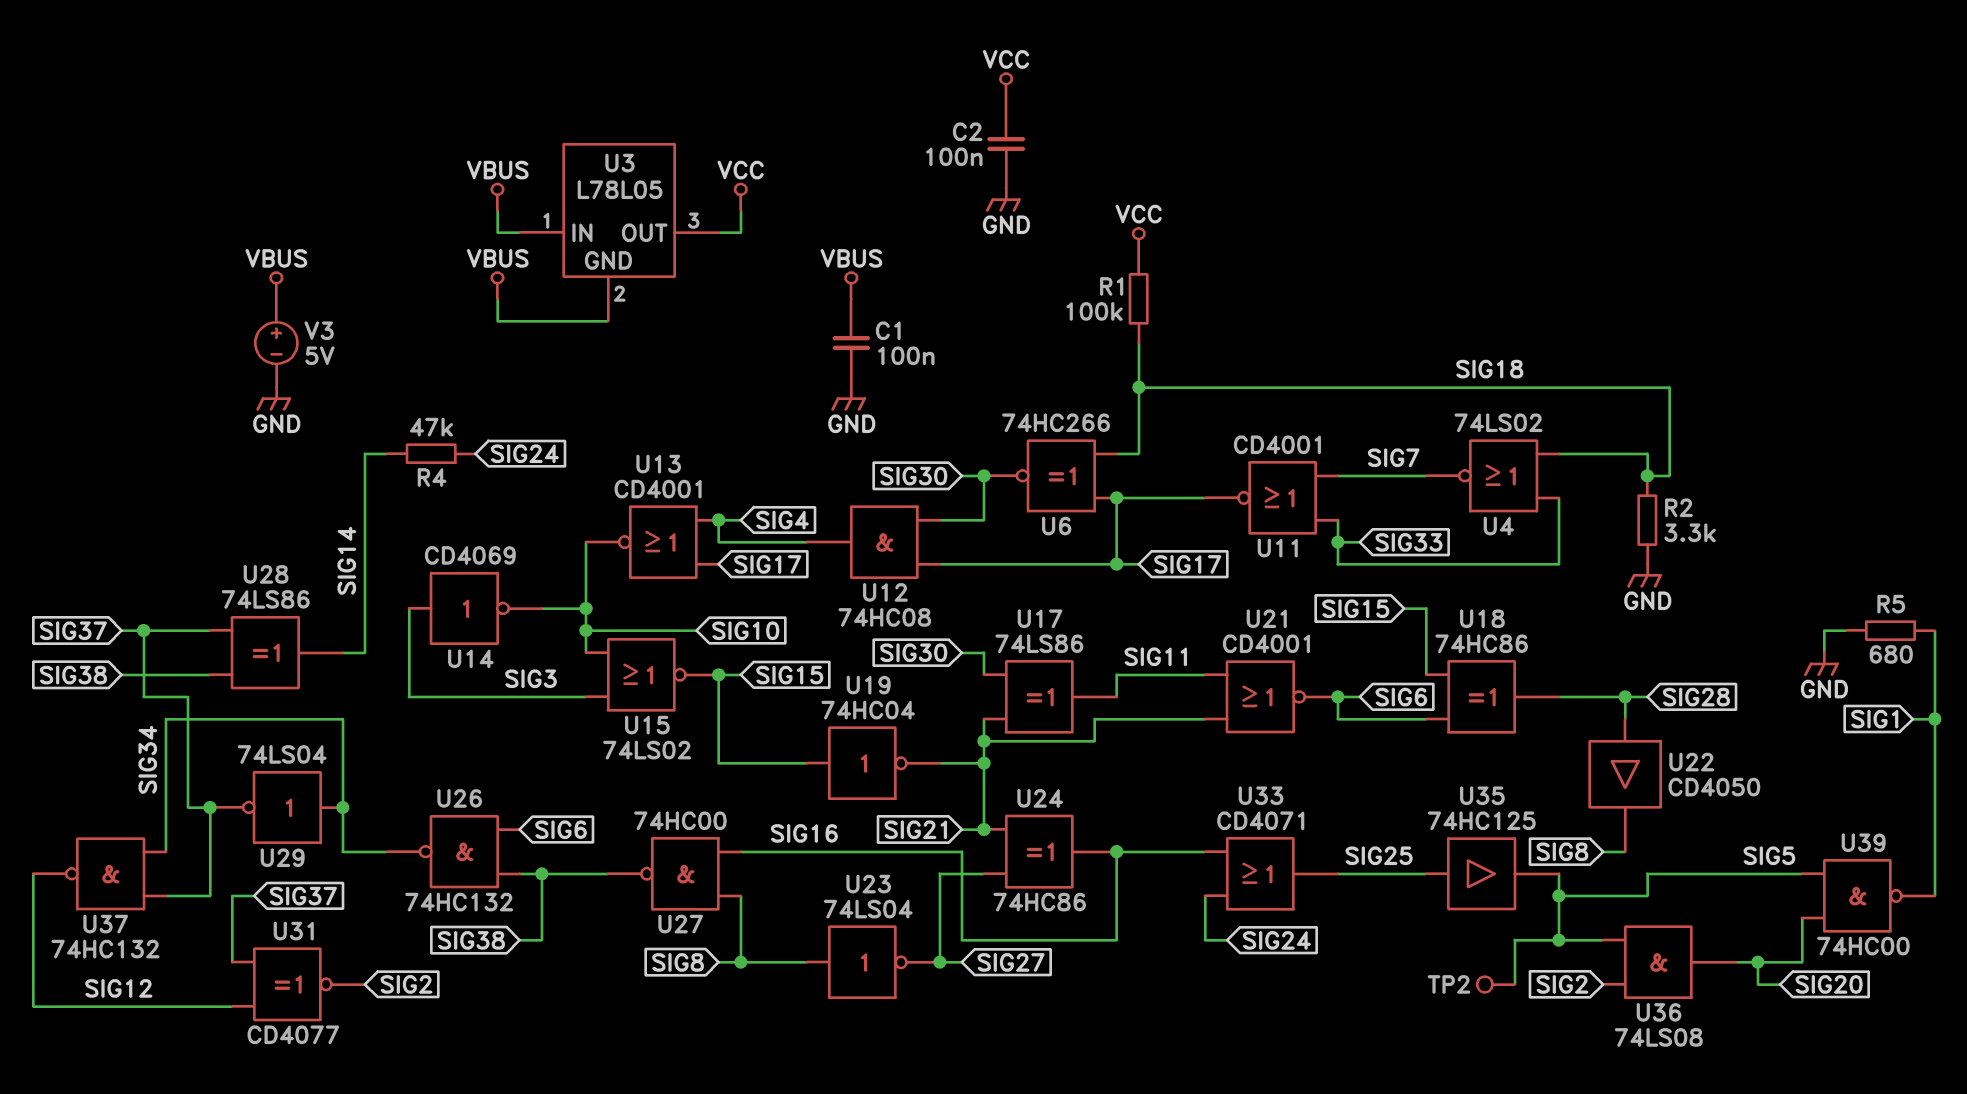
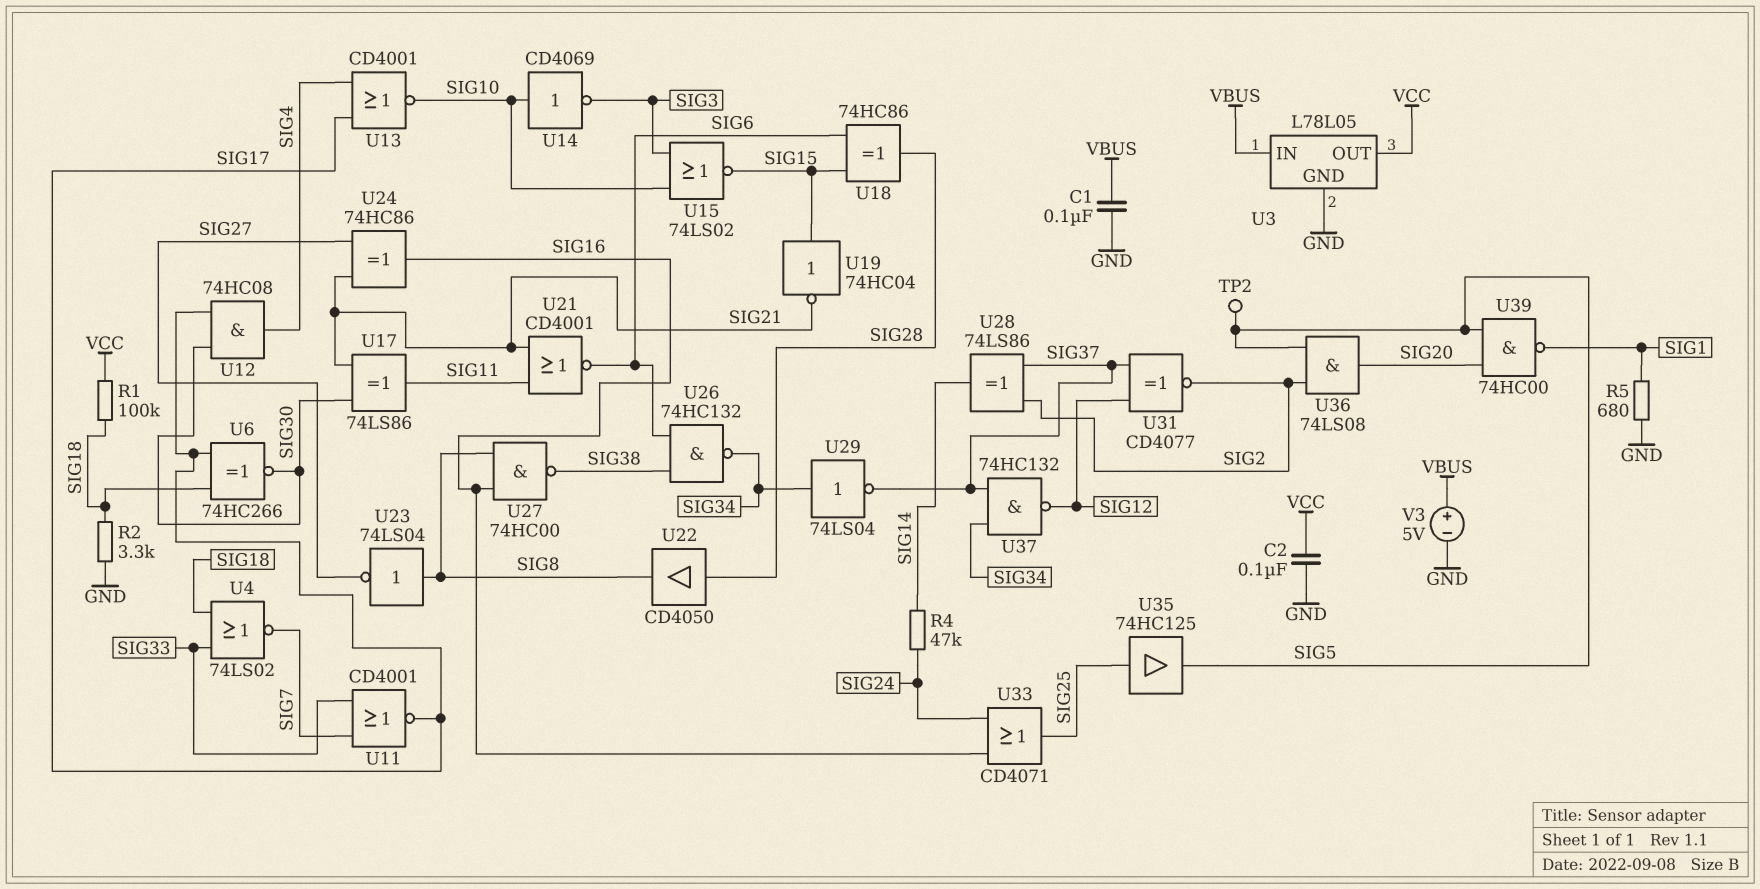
U3 pin GND: VBUS -> GND
U14: NOT CD4069 (in SIG3, out SIG10) -> NOT CD4069 (in SIG10, out SIG3)
U28: XOR 74LS86 (in SIG37, in SIG38, out SIG14) -> XOR 74LS86 (in SIG2, in SIG37, out SIG14)

